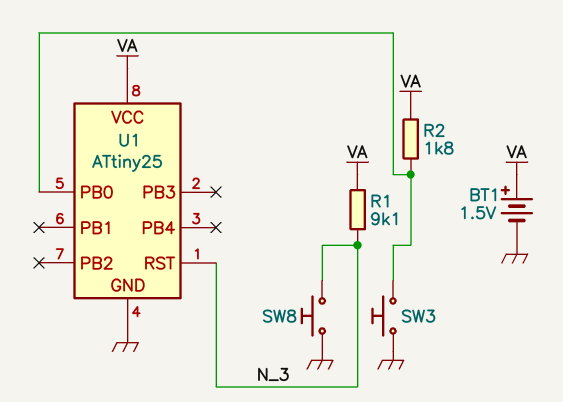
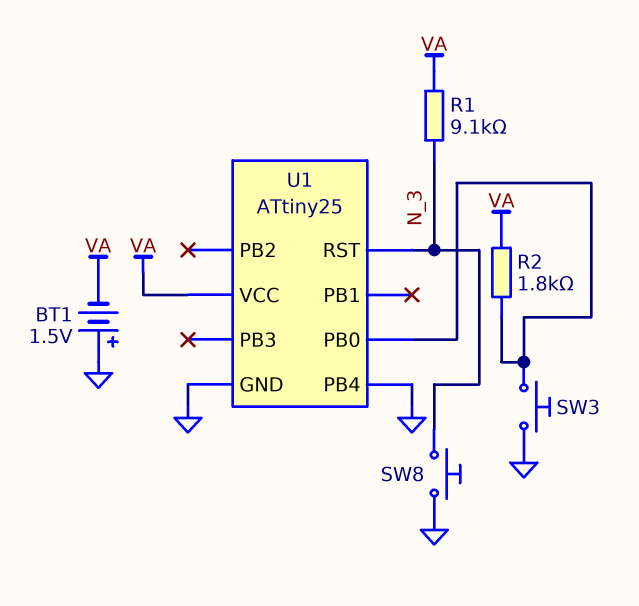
BT1: 1.5V (plus VA, minus GND) -> 1.5V (plus GND, minus VA)
U1 pin PB4: none -> GND

